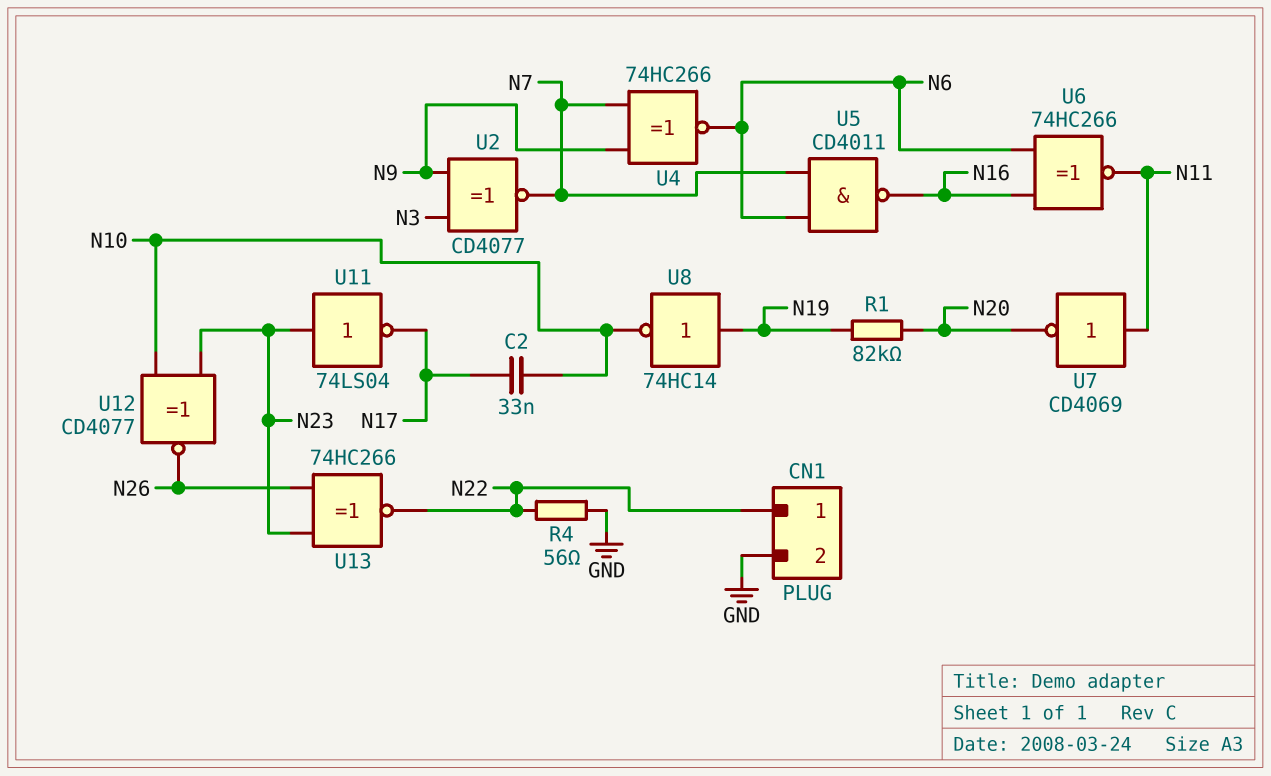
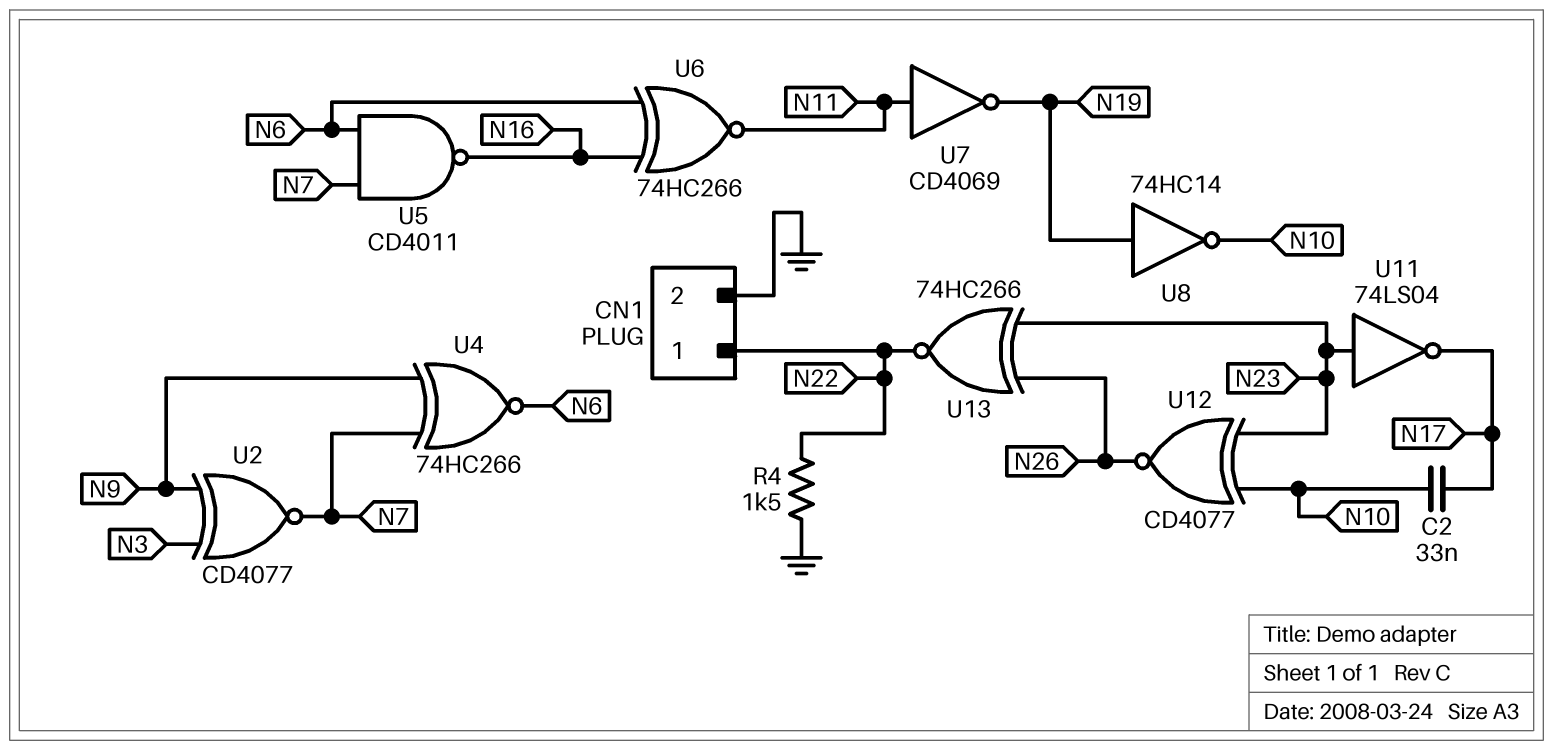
R1: 82k (N19, N20) -> none
R4: 56 (GND, N22) -> 1.5k (GND, N22)
U7: NOT CD4069 (in N11, out N20) -> NOT CD4069 (in N11, out N19)

